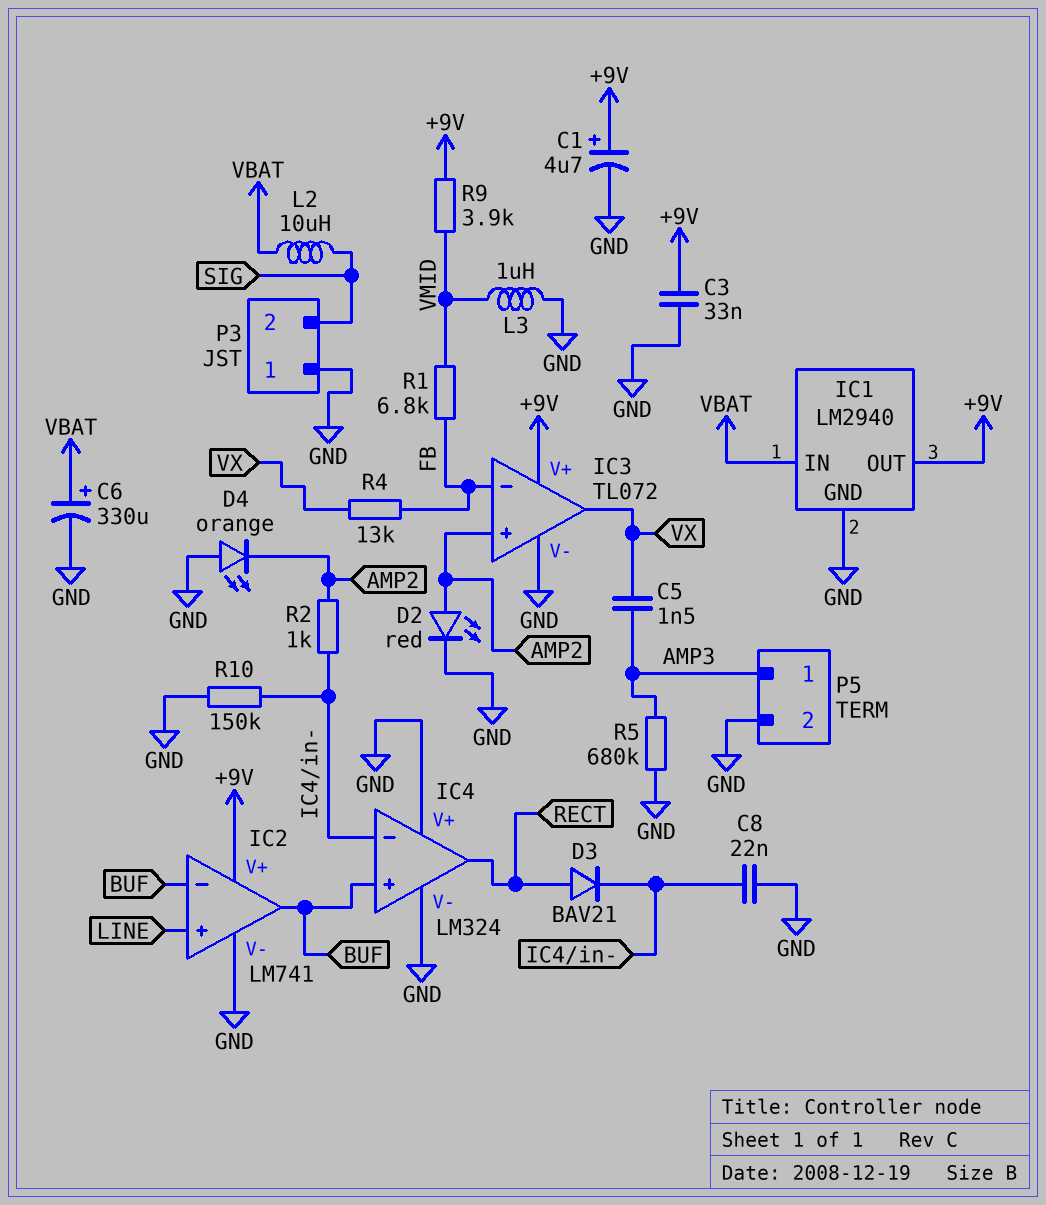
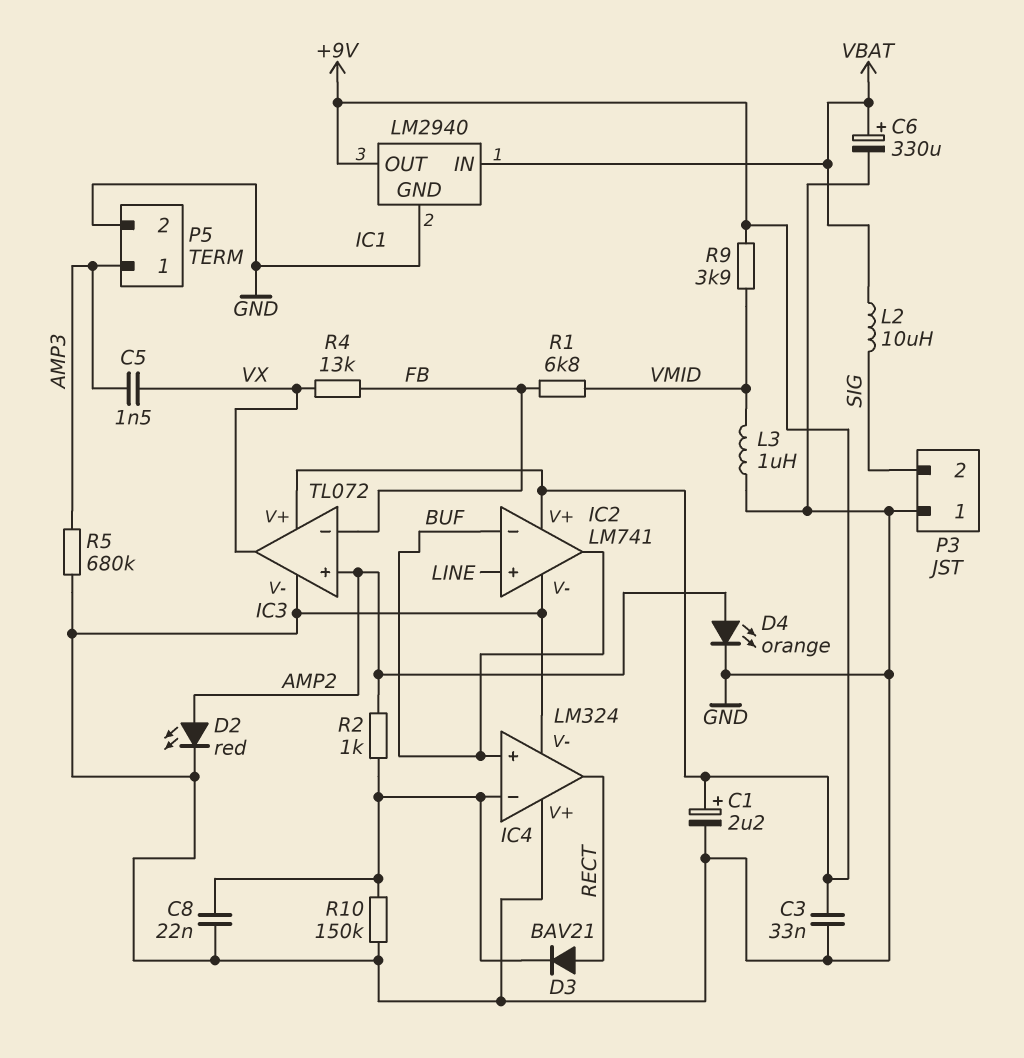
C1: 4.7uF (plus +9V, minus GND) -> 2.2uF (plus +9V, minus GND)
D4: LED orange (A GND, K AMP2) -> LED orange (A AMP2, K GND)

